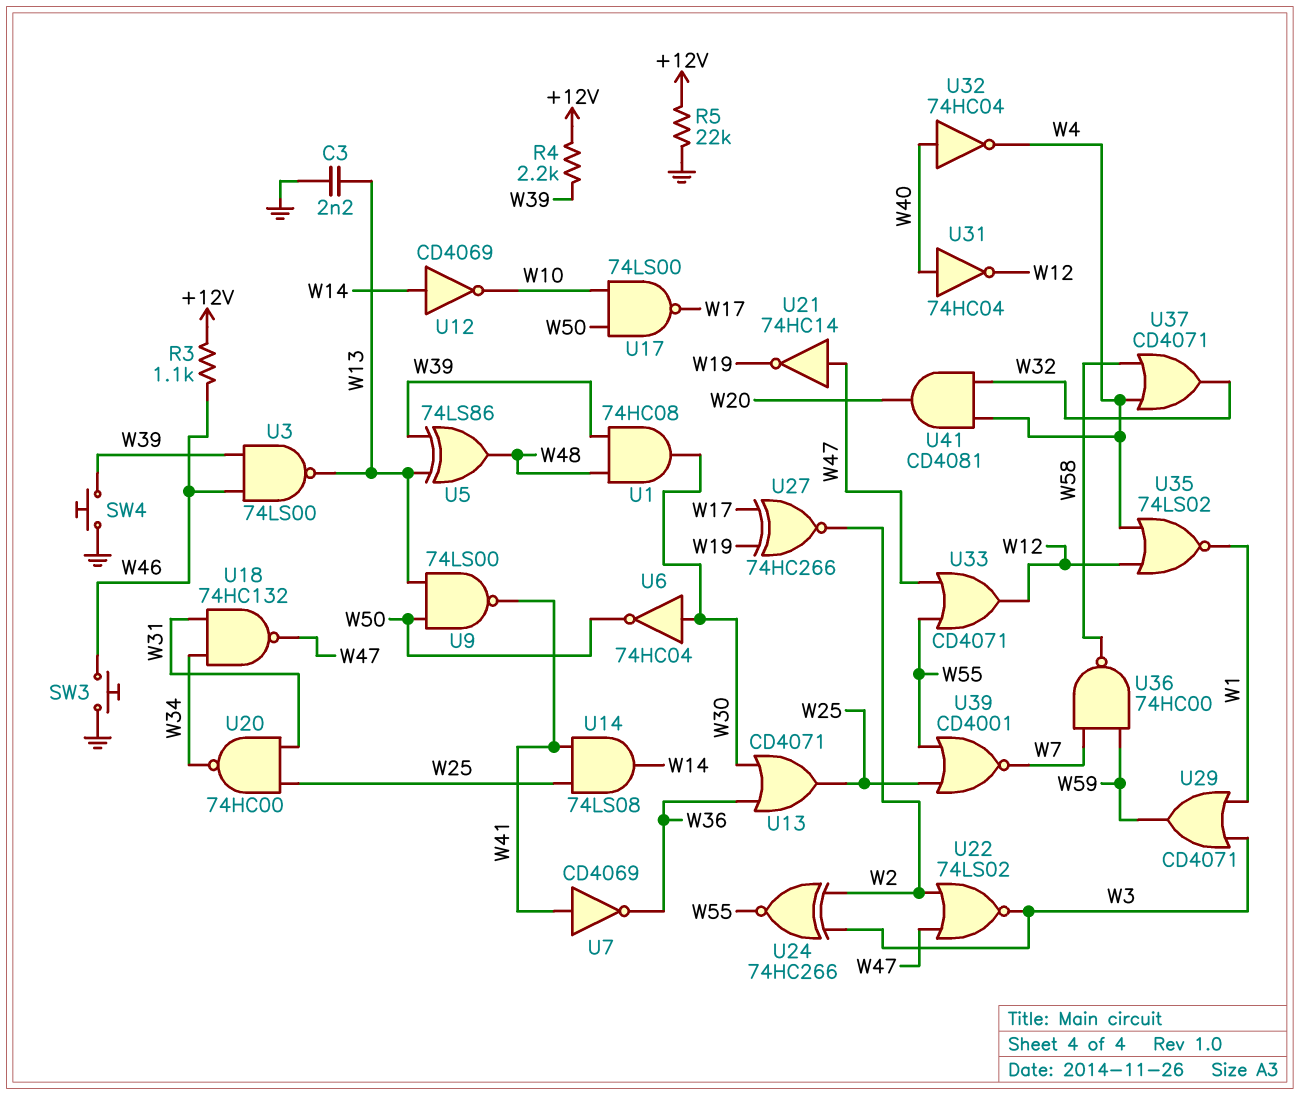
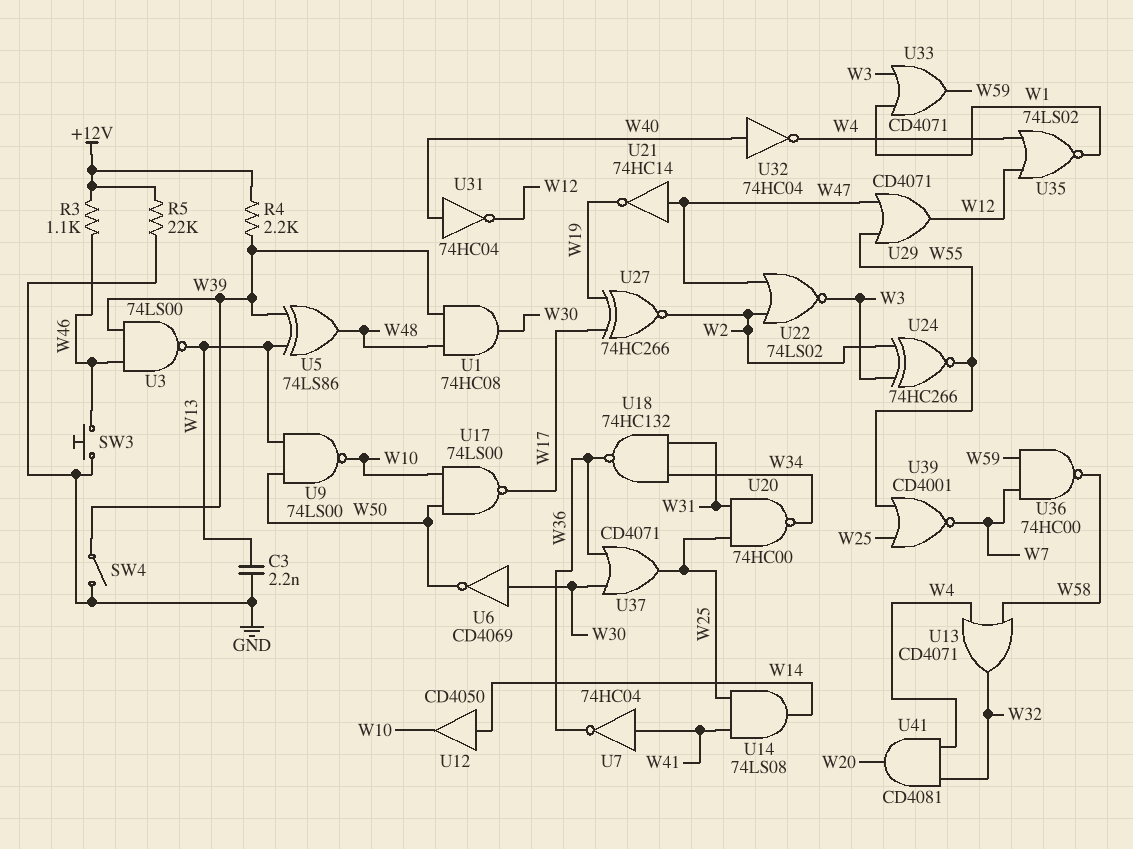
SW4: button (GND, W39) -> switch (GND, W39)
U6: NOT 74HC04 (in W30, out W50) -> NOT CD4069 (in W30, out W50)
U7: NOT CD4069 (in W41, out W36) -> NOT 74HC04 (in W41, out W36)
U9: NAND 74LS00 (in W13, in W50, out W41) -> NAND 74LS00 (in W13, in W50, out W10)
U12: NOT CD4069 (in W14, out W10) -> buffer CD4050 (in W14, out W10)
U13: OR CD4071 (in W30, in W36, out W25) -> OR CD4071 (in W4, in W58, out W32)
U18: NAND 74HC132 (in W31, in W34, out W47) -> NAND 74HC132 (in W31, in W34, out W36)
U29: OR CD4071 (in W1, in W3, out W59) -> OR CD4071 (in W47, in W55, out W12)
U33: OR CD4071 (in W47, in W55, out W12) -> OR CD4071 (in W1, in W3, out W59)
U37: OR CD4071 (in W4, in W58, out W32) -> OR CD4071 (in W30, in W36, out W25)

